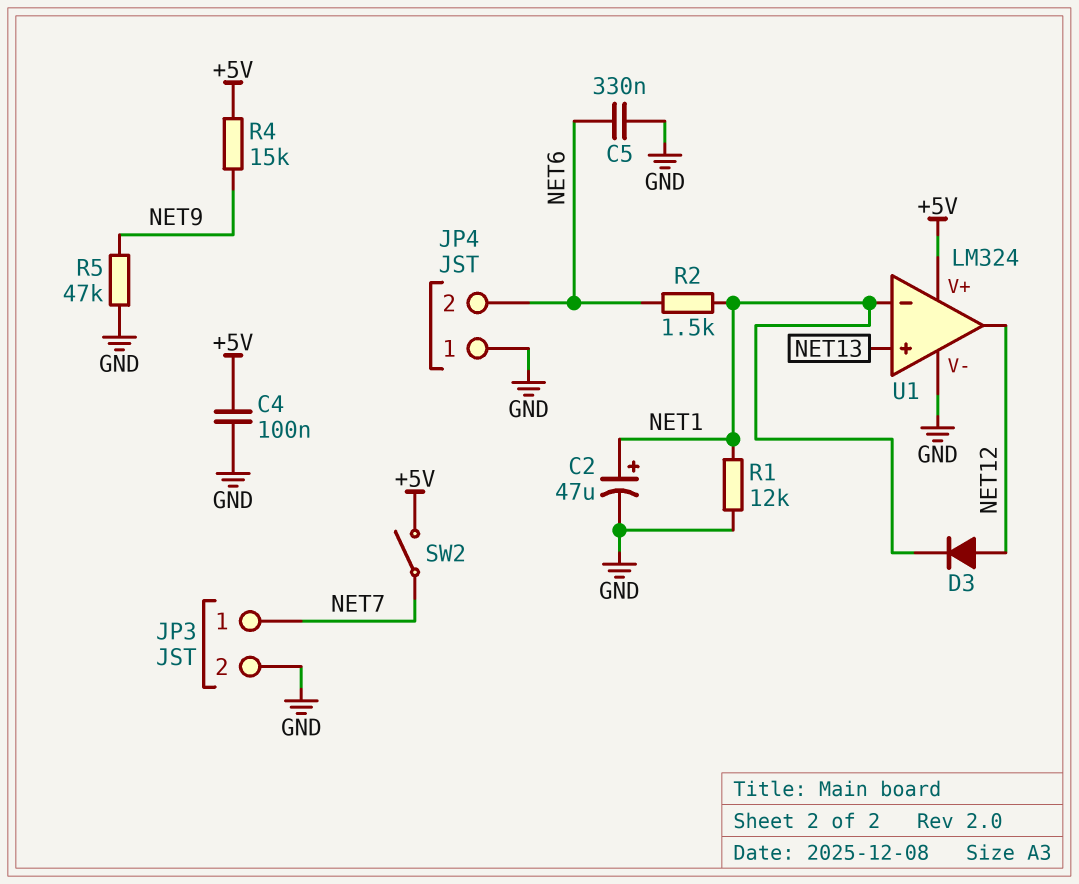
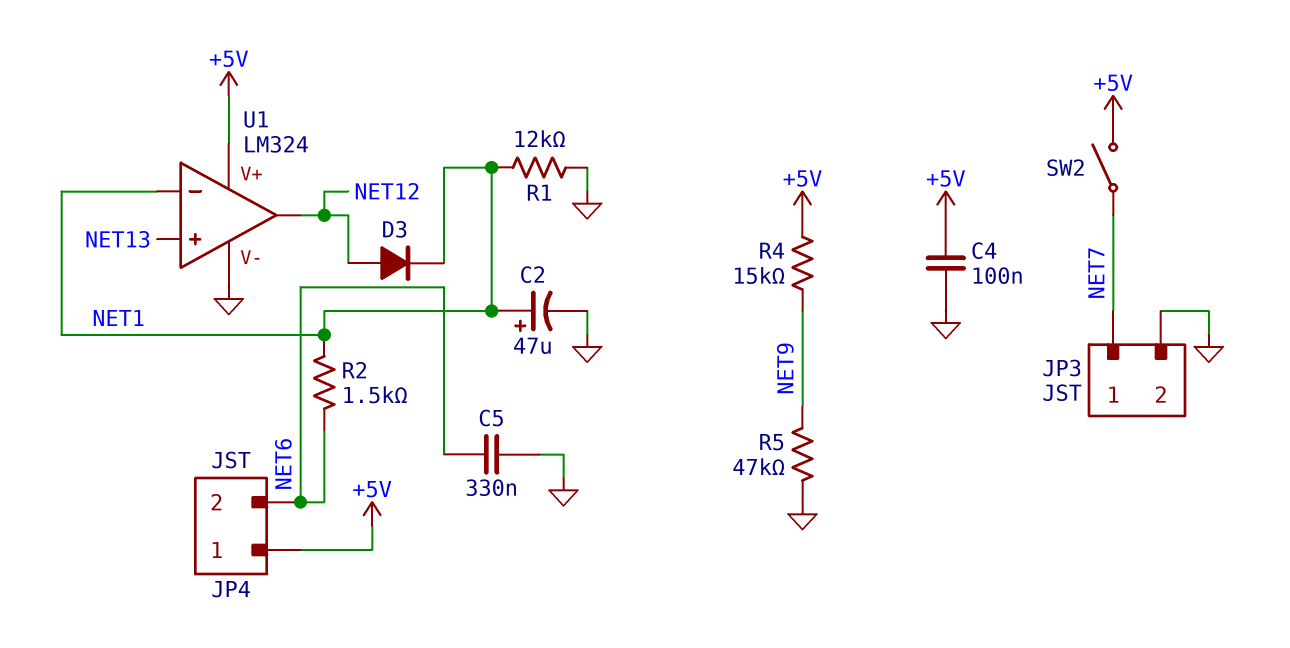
JP4 pin 1: GND -> +5V

